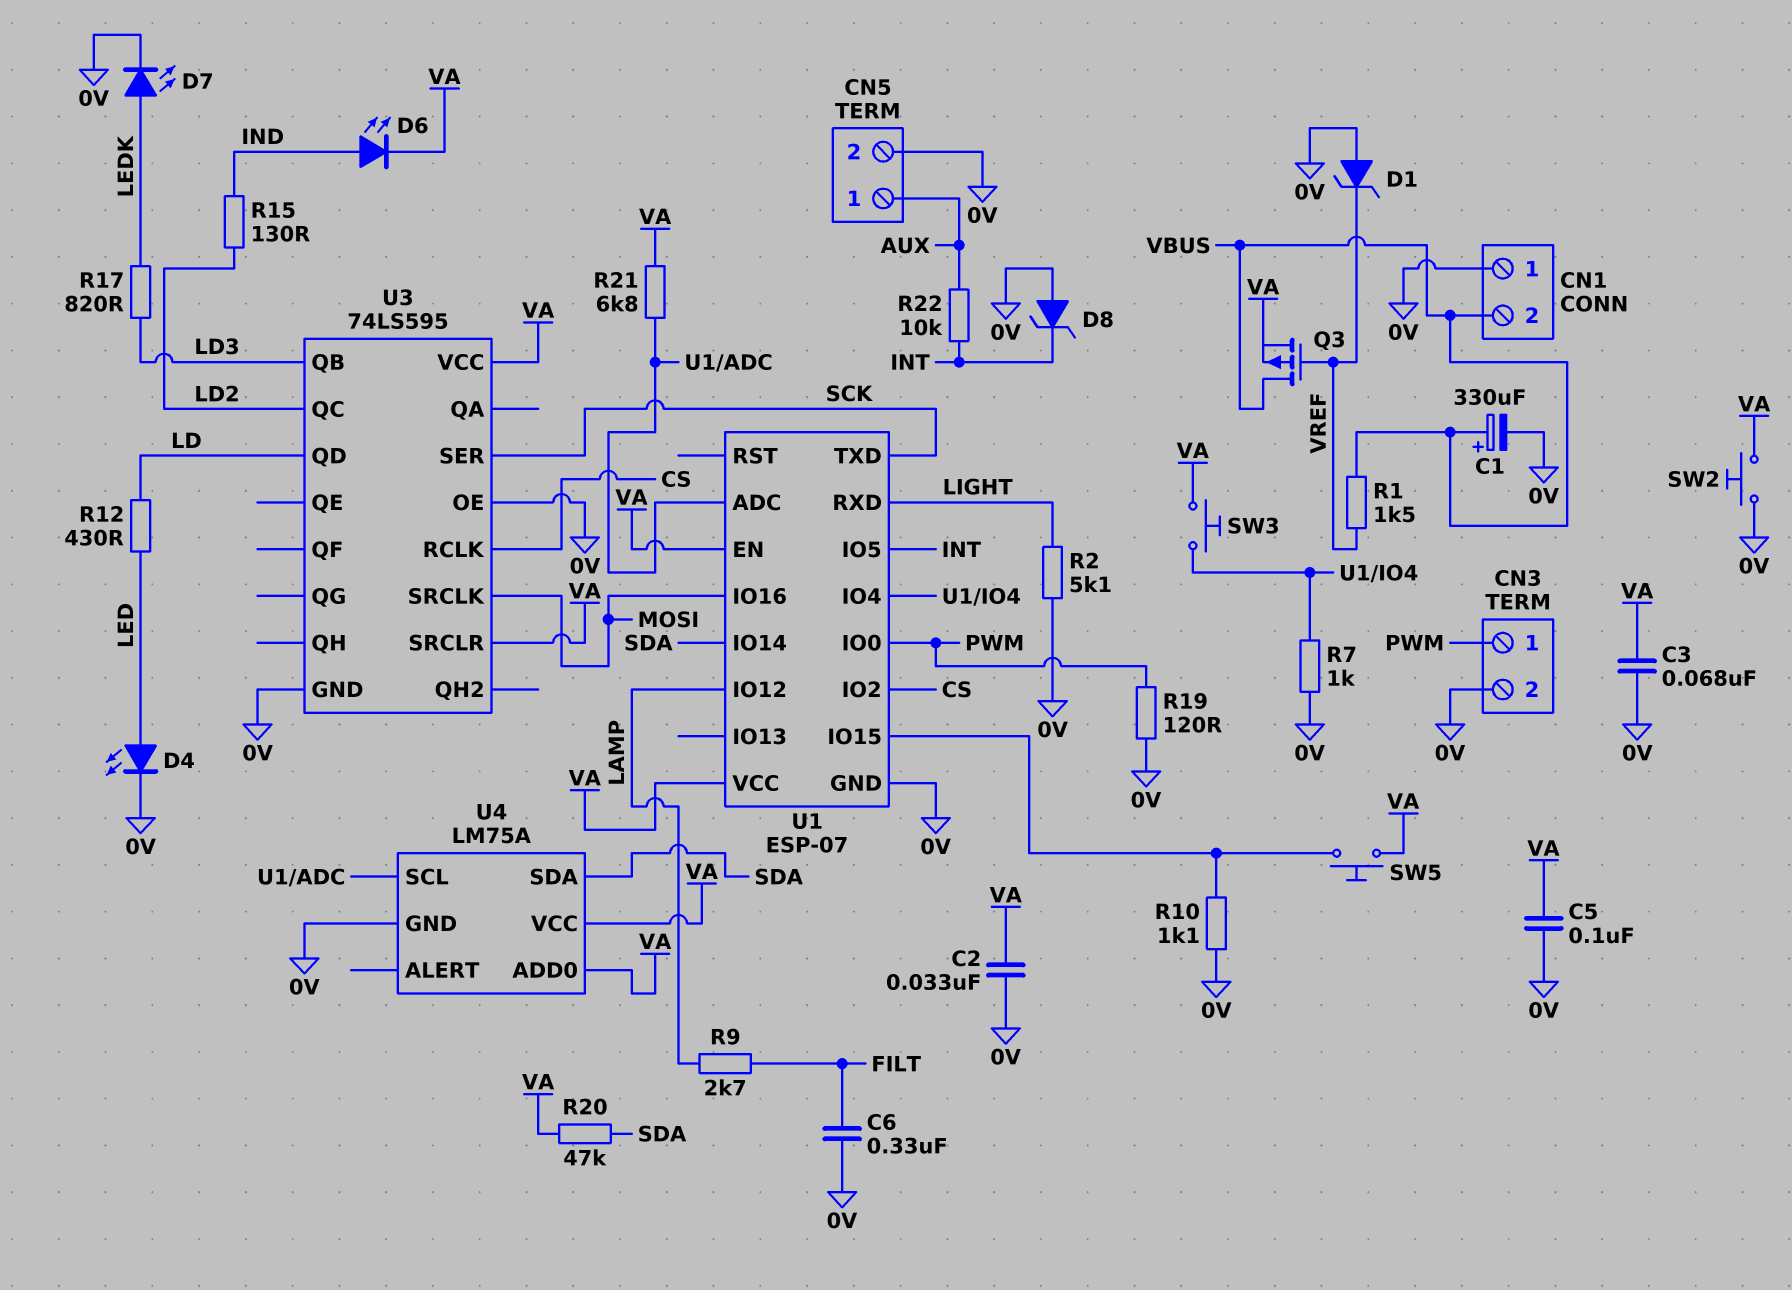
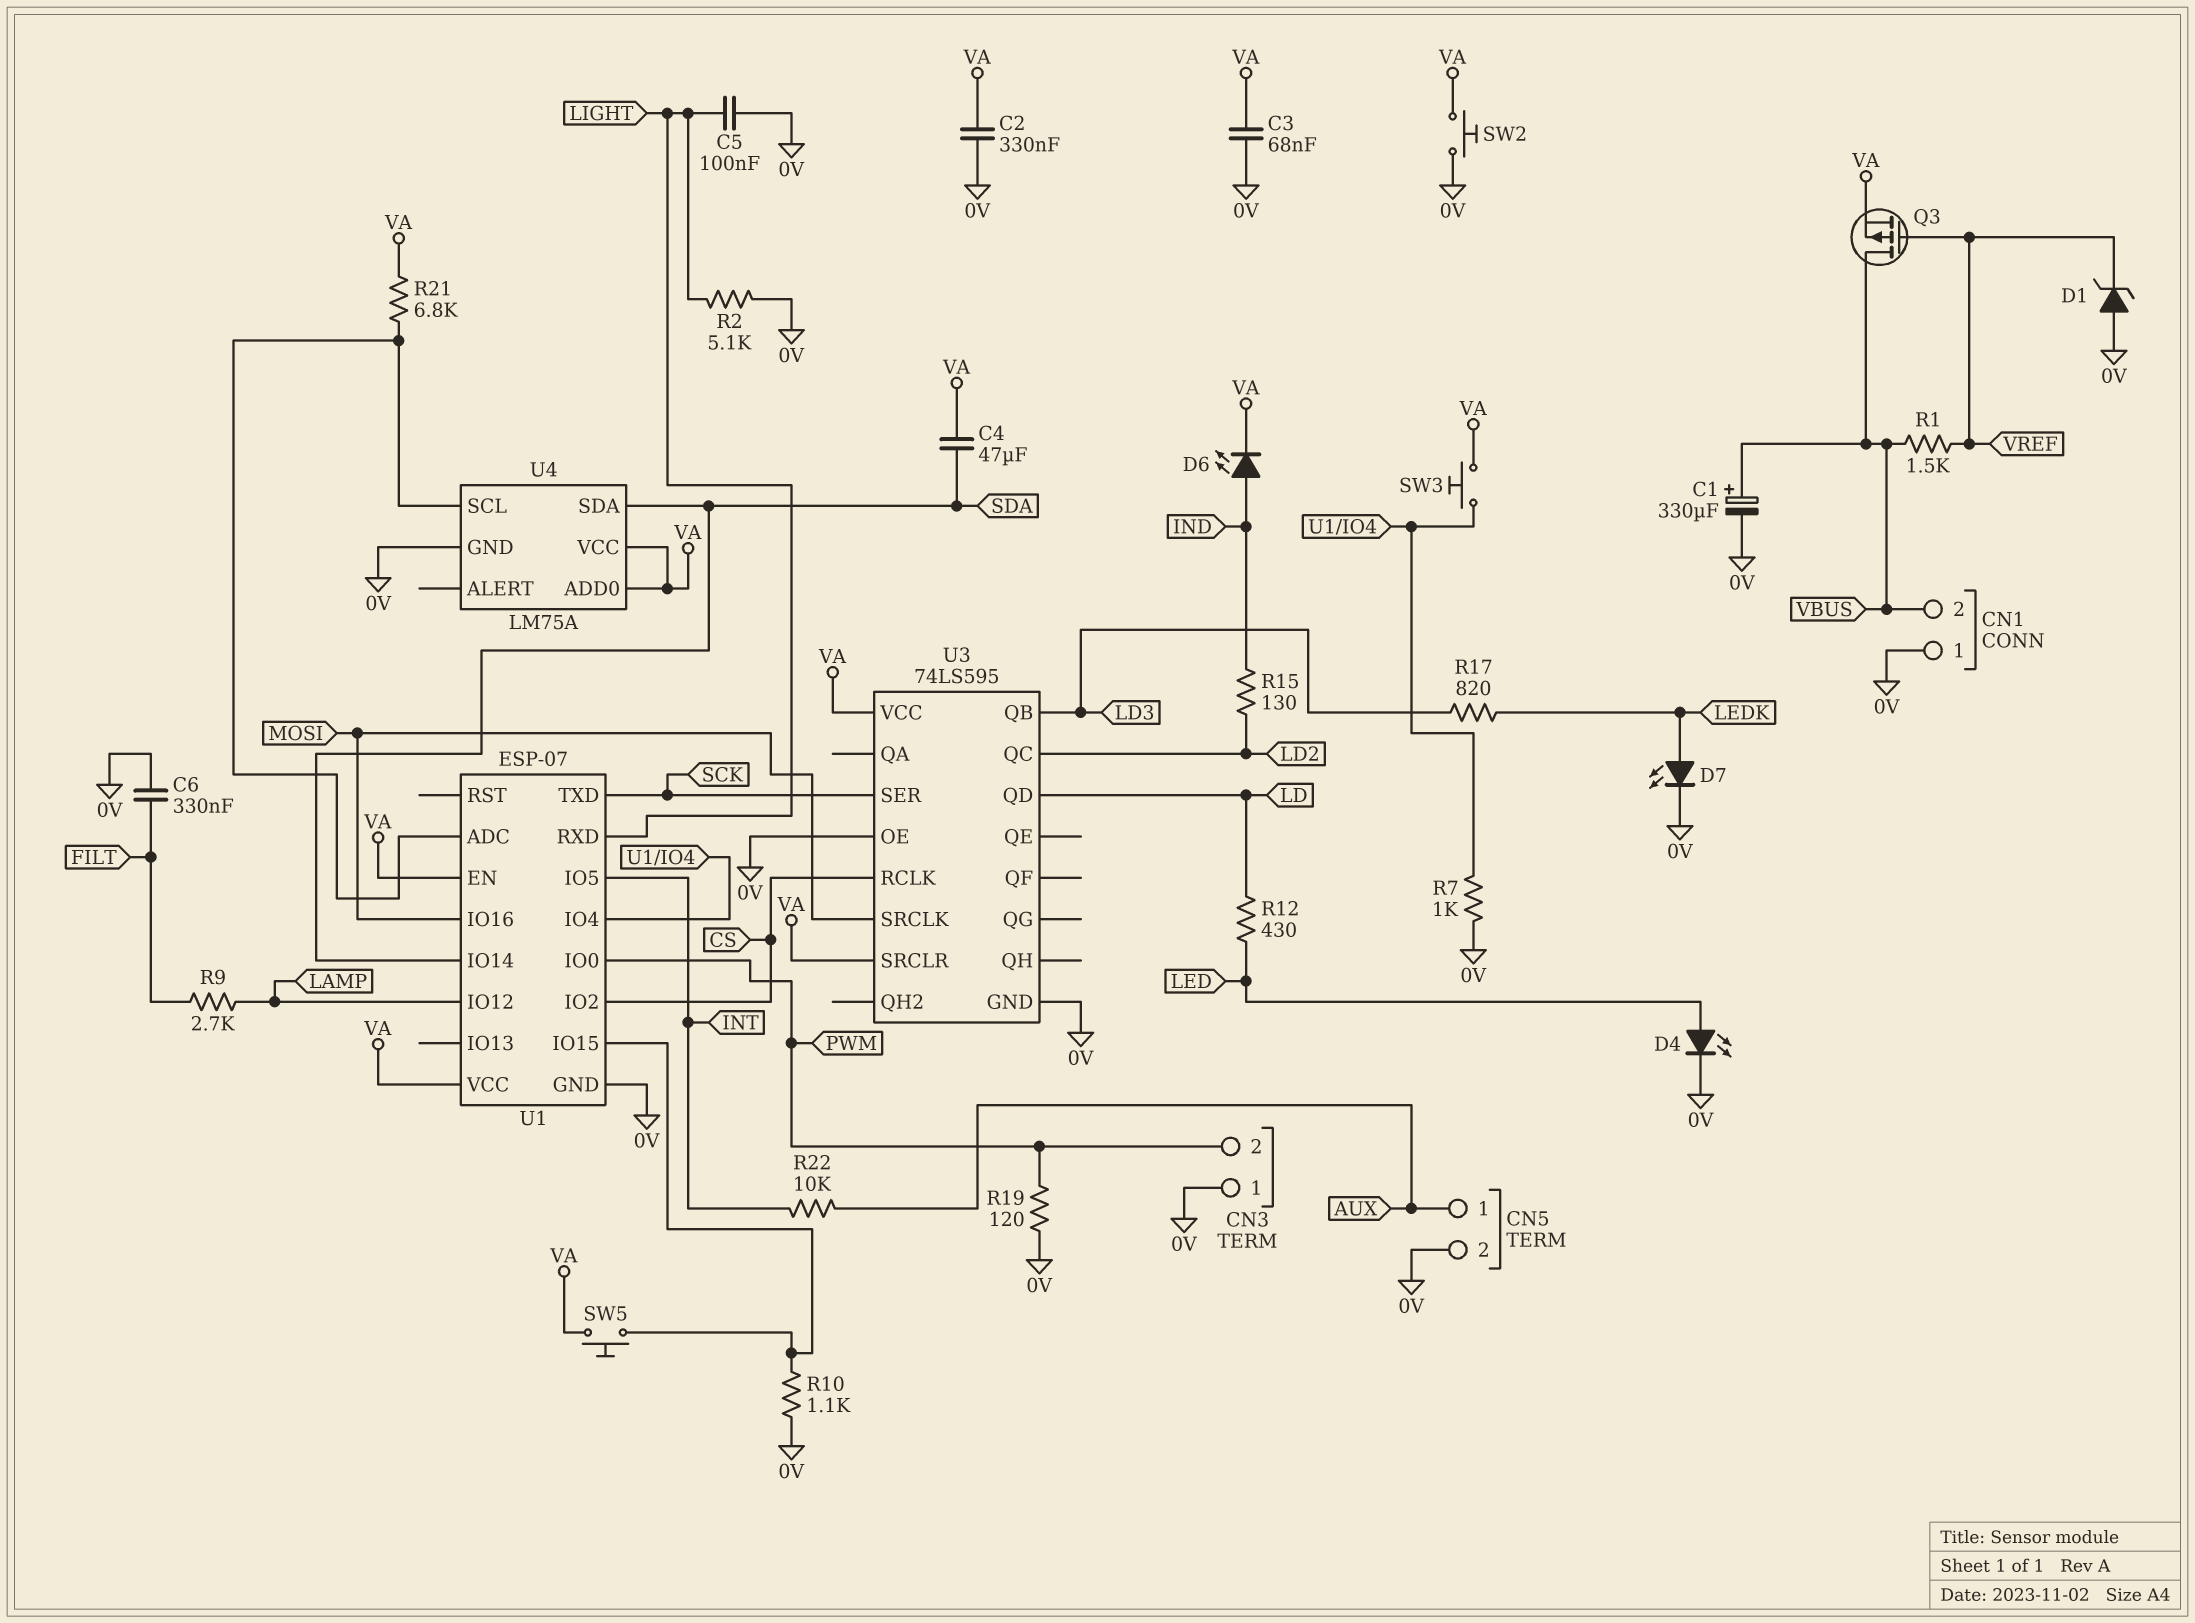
C2: 33nF (0V, VA) -> 330nF (0V, VA)
C4: none -> 47uF (SDA, VA)
C5: 100nF (0V, VA) -> 100nF (0V, LIGHT)
CN3 pin 1: PWM -> 0V
CN3 pin 2: 0V -> PWM
D8: zener (A 0V, K INT) -> none
R20: 47k (SDA, VA) -> none

